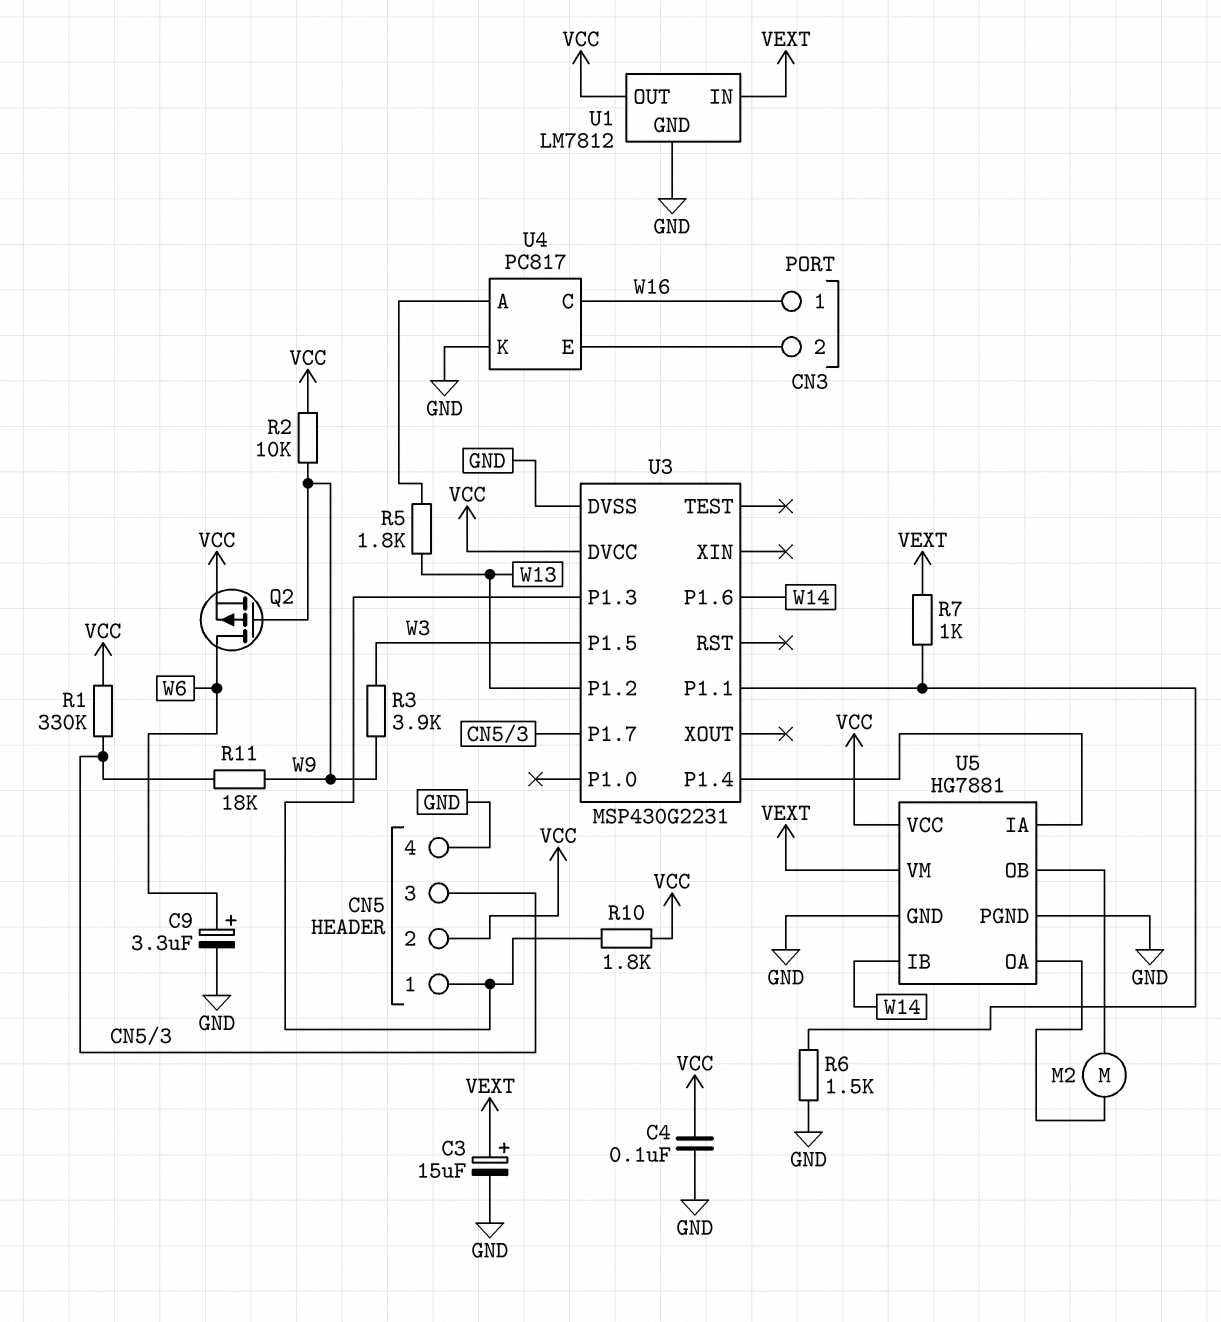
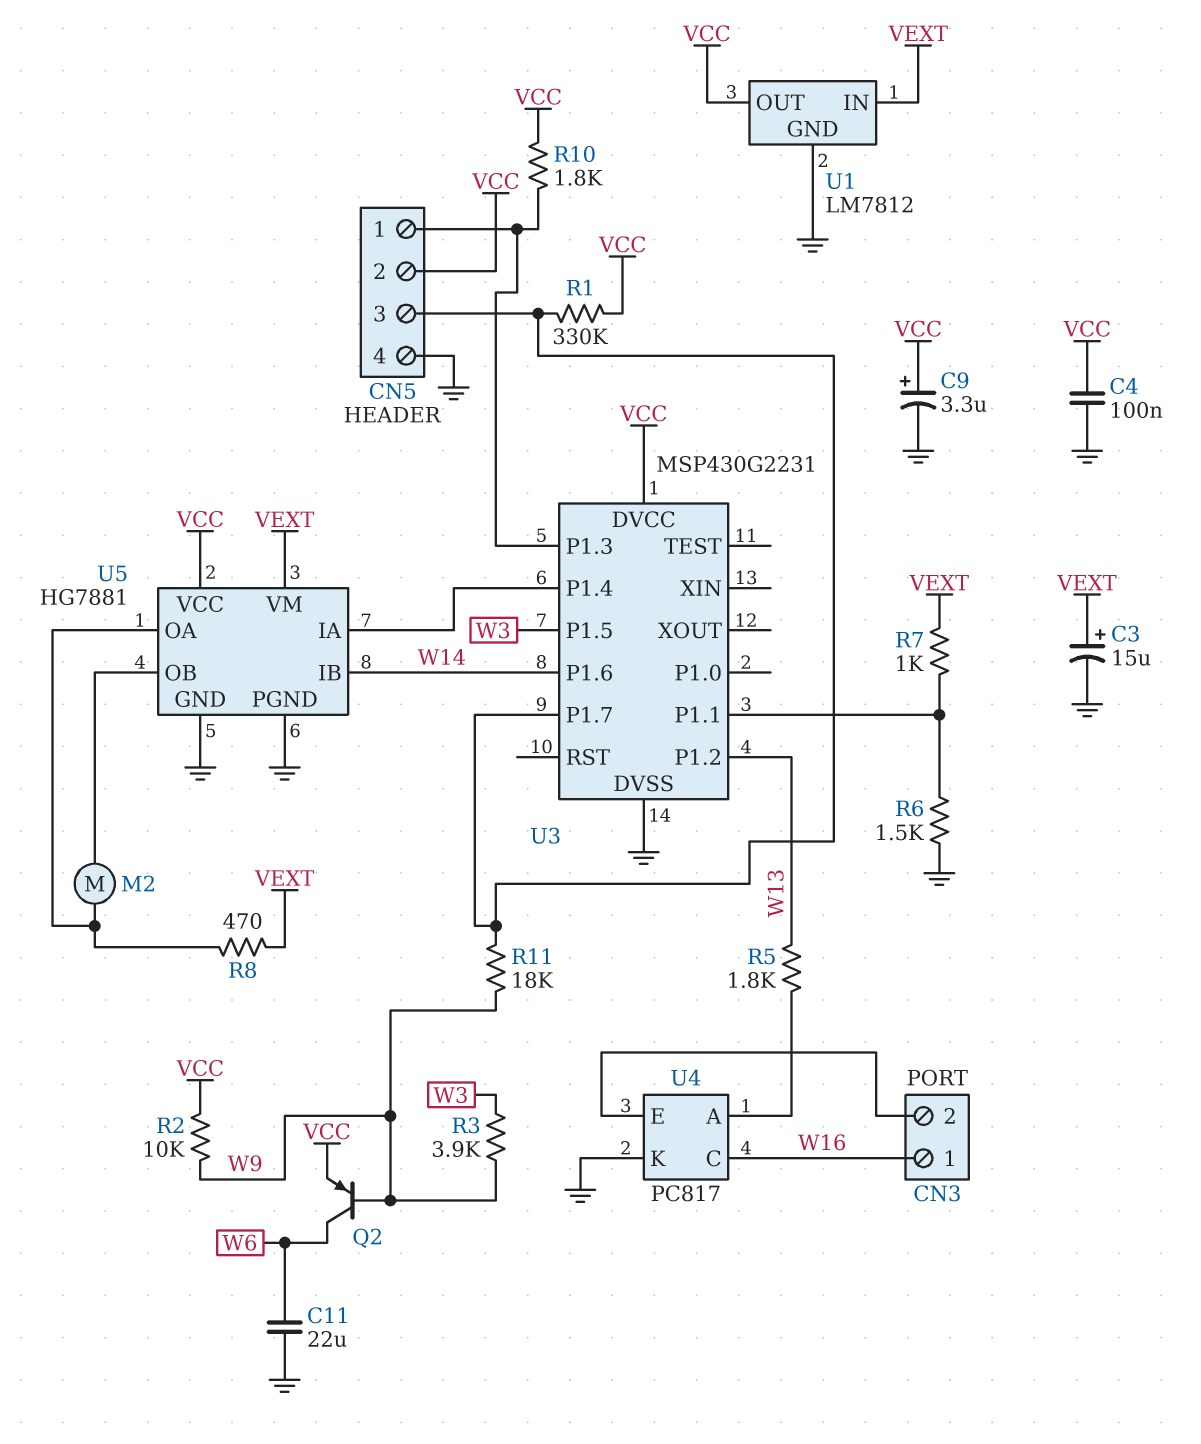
C9: 3.3uF (plus W6, minus GND) -> 3.3uF (plus VCC, minus GND)
C11: none -> 22uF (GND, W6)
Q2: PMOS (G W9, D W6, S VCC) -> PNP (B W9, C W6, E VCC)
R8: none -> 470 (U5/OA, VEXT)

